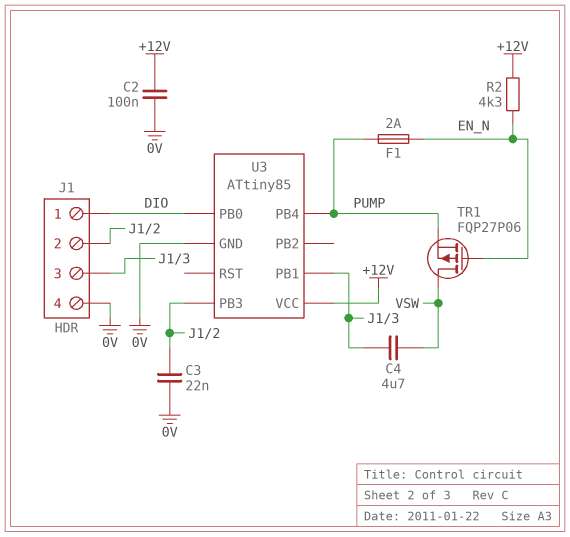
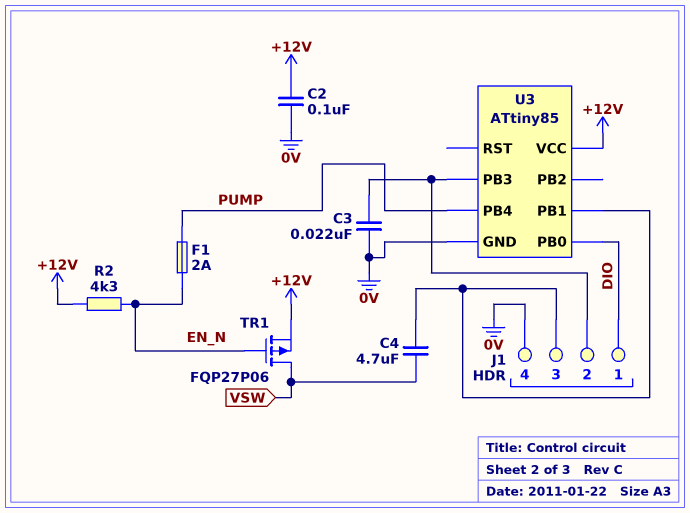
TR1: PMOS FQP27P06 (G EN_N, D VSW, S PUMP) -> PMOS FQP27P06 (G EN_N, D VSW, S +12V)

